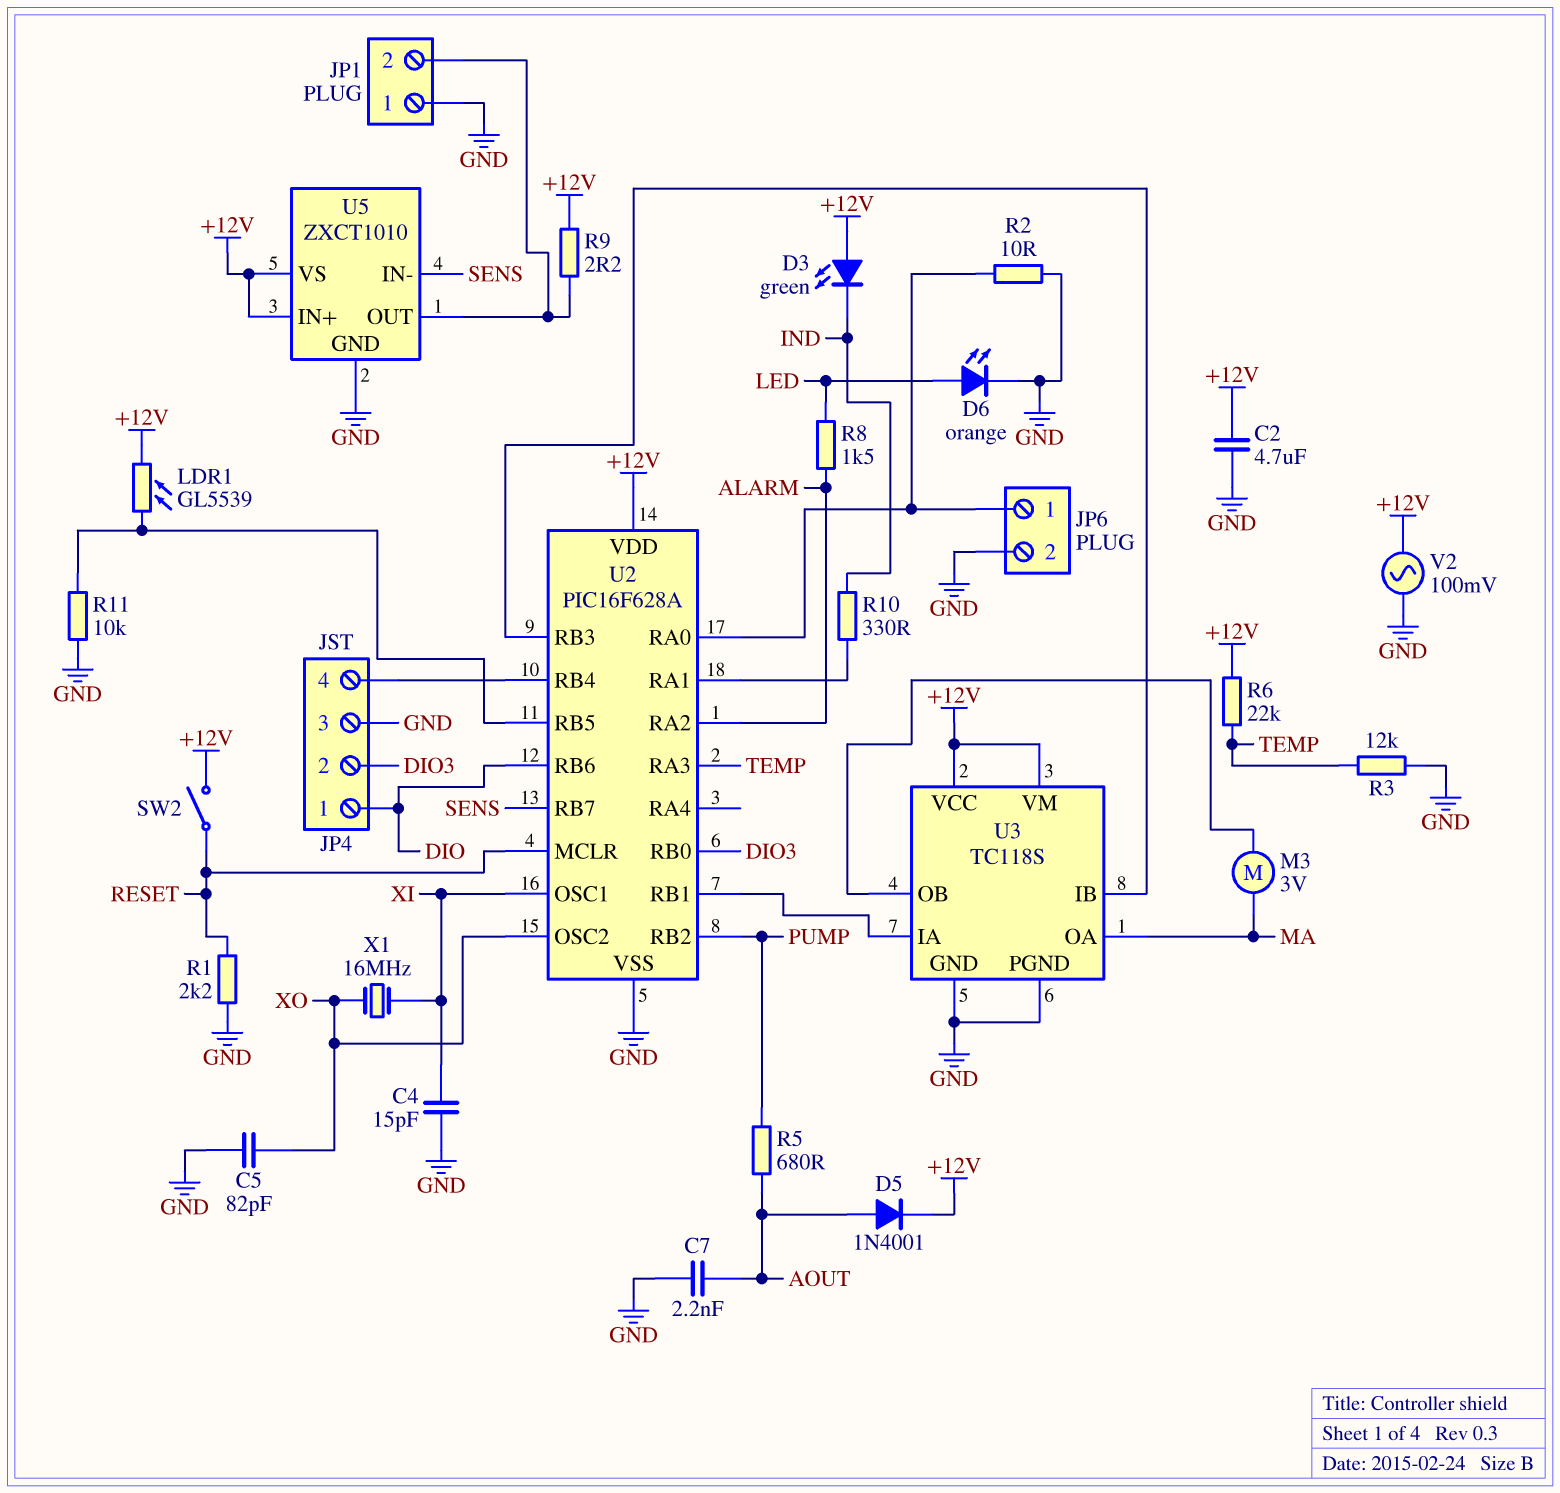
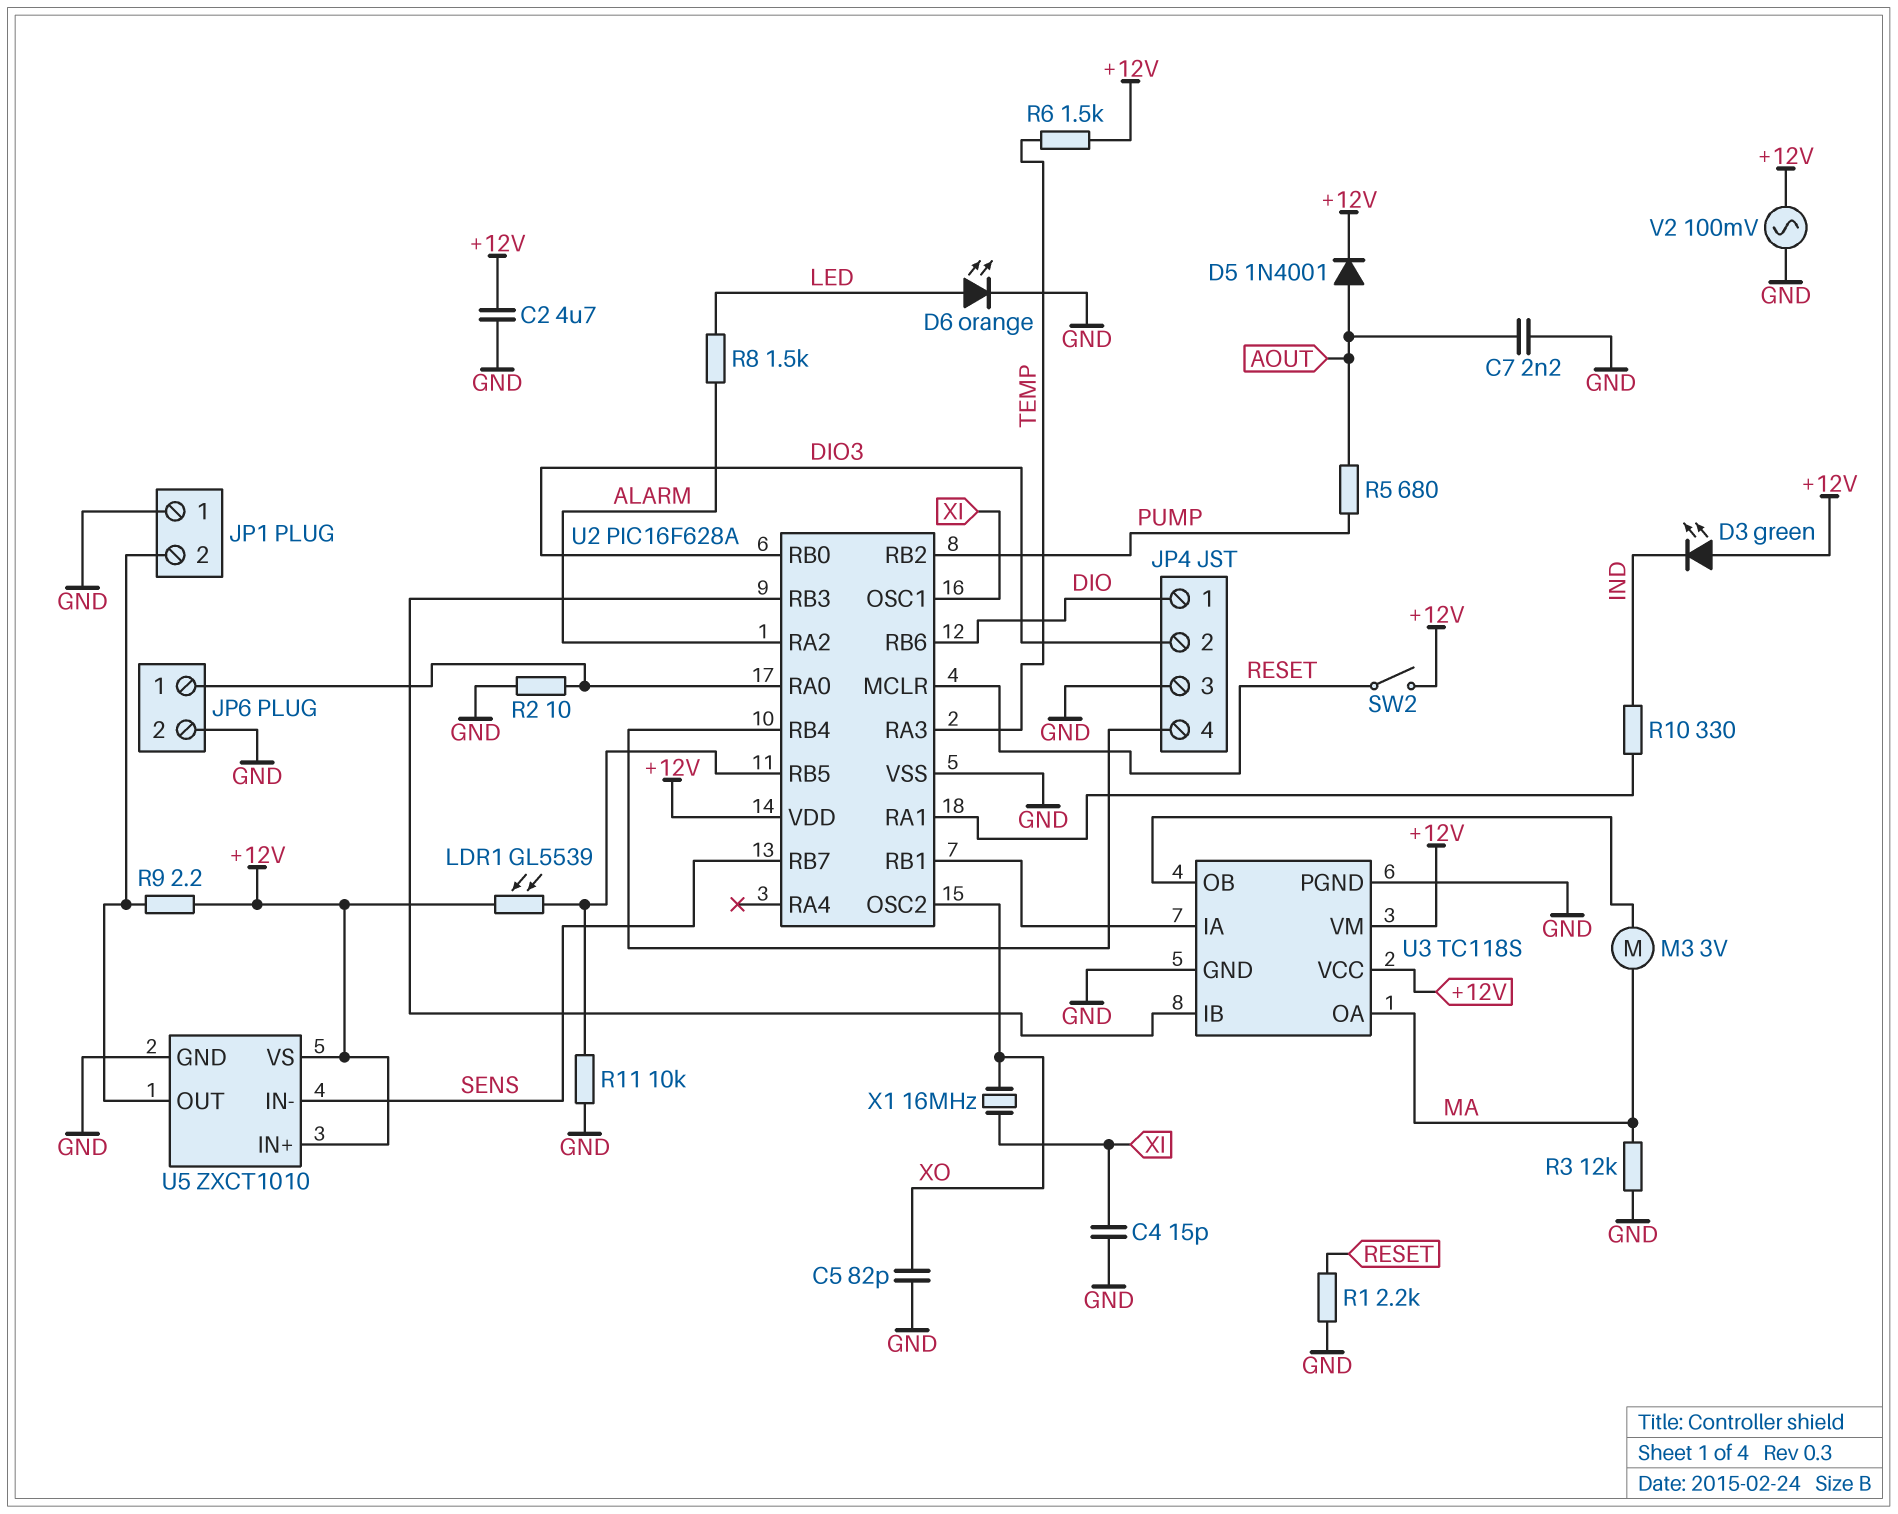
R3: 12k (GND, TEMP) -> 12k (GND, MA)
R6: 22k (+12V, TEMP) -> 1.5k (+12V, TEMP)

